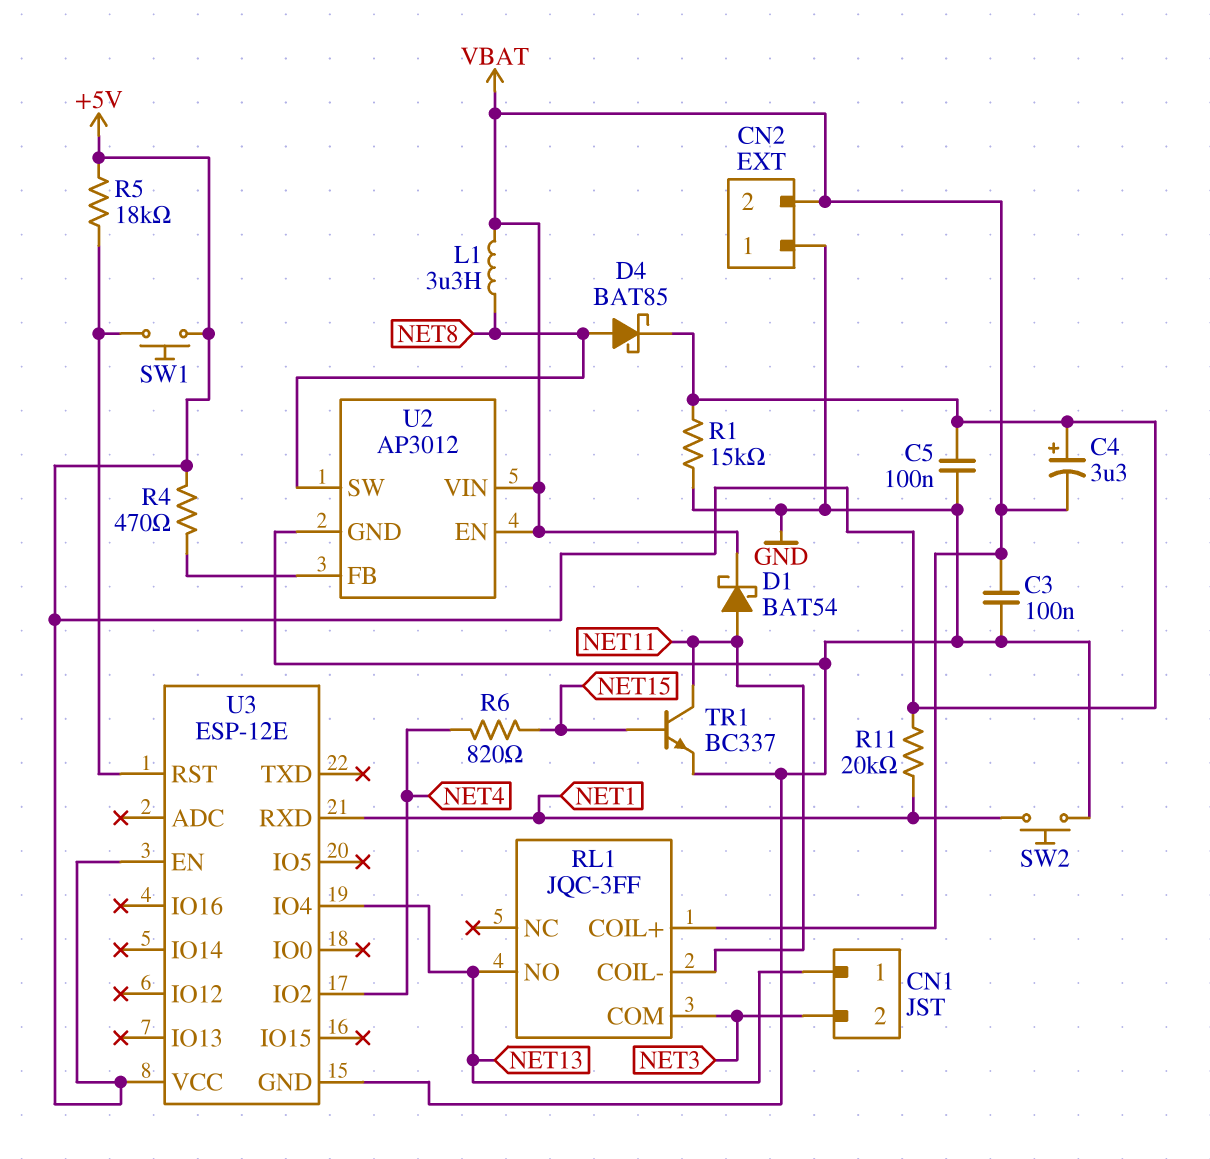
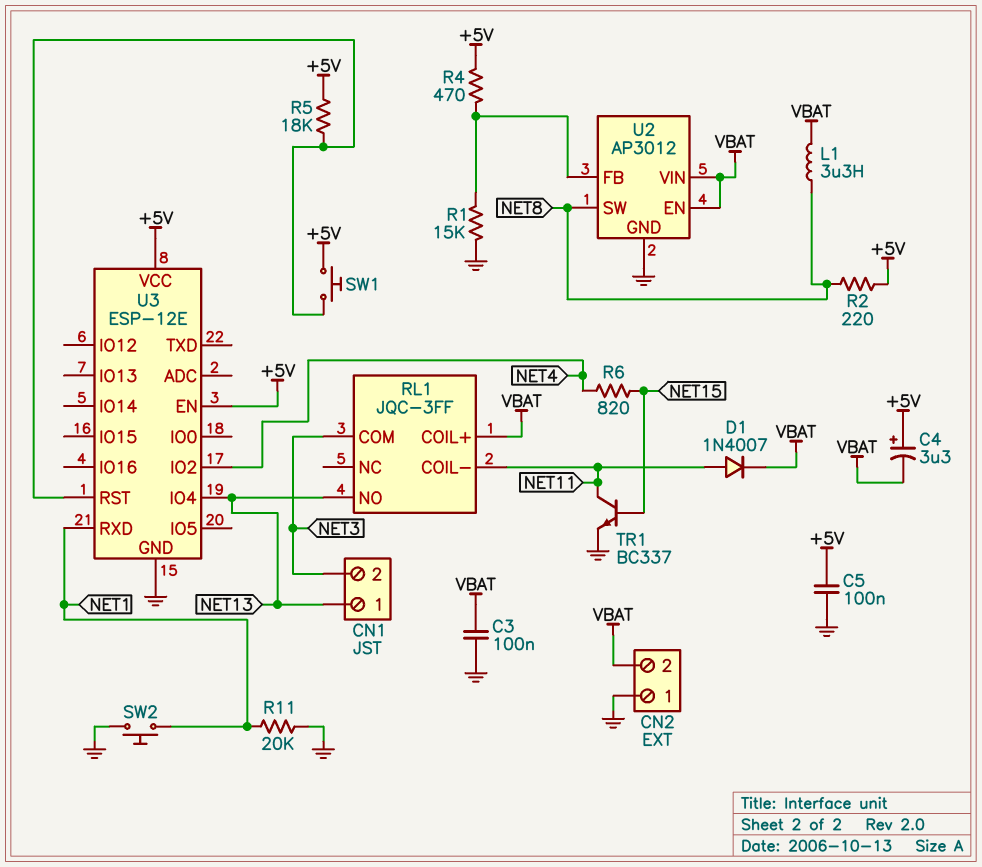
D1: schottky BAT54 (A NET11, K VBAT) -> diode 1N4007 (A NET11, K VBAT)
D4: schottky BAT85 (A NET8, K +5V) -> none
R1: 15k (+5V, GND) -> 15k (GND, U2/FB)
R2: none -> 220 (+5V, NET8)
R11: 20k (+5V, NET1) -> 20k (GND, NET1)

